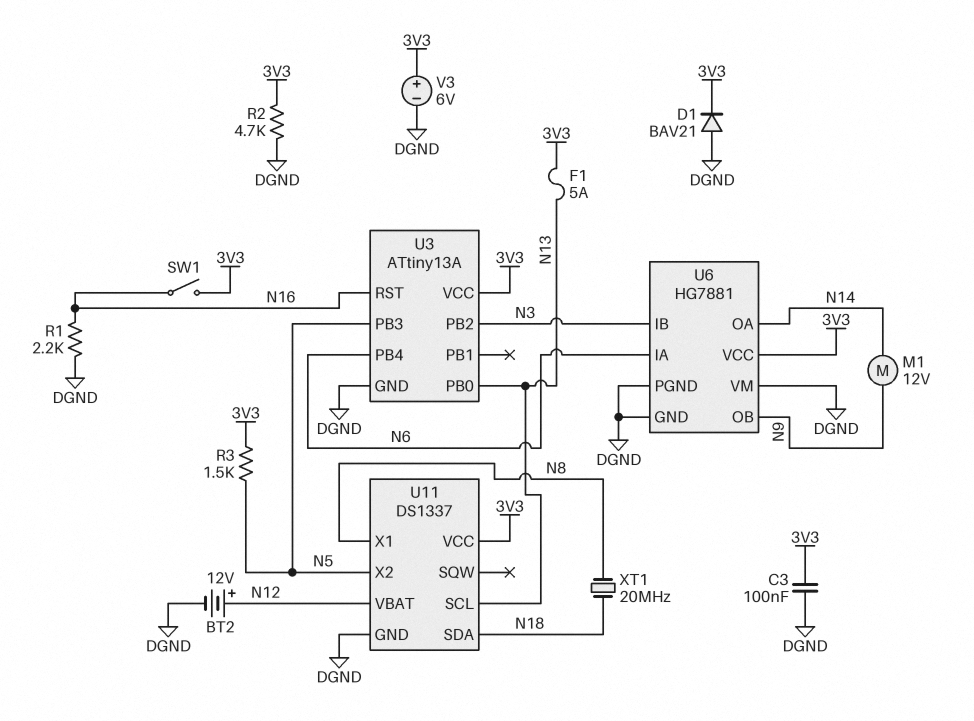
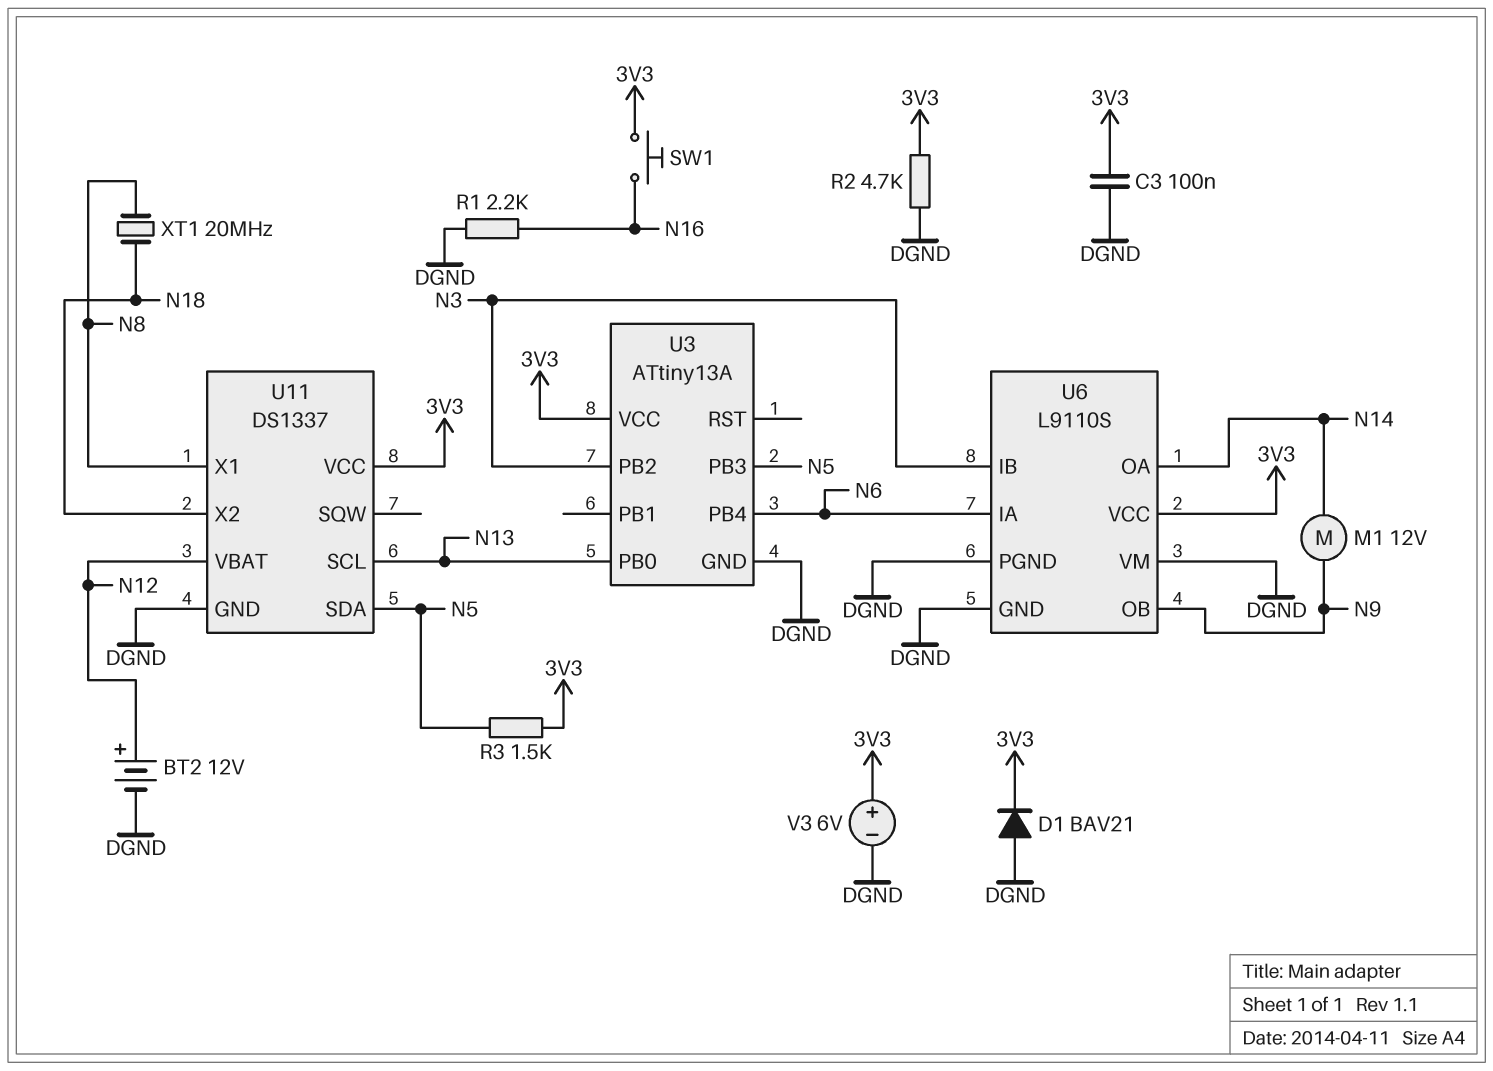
F1: 5A (3V3, N13) -> none
SW1: switch (3V3, N16) -> button (3V3, N16)
U3 pin RST: N16 -> none
U6: HG7881 -> L9110S
U11 pin SDA: N18 -> N5
U11 pin X2: N5 -> N18

